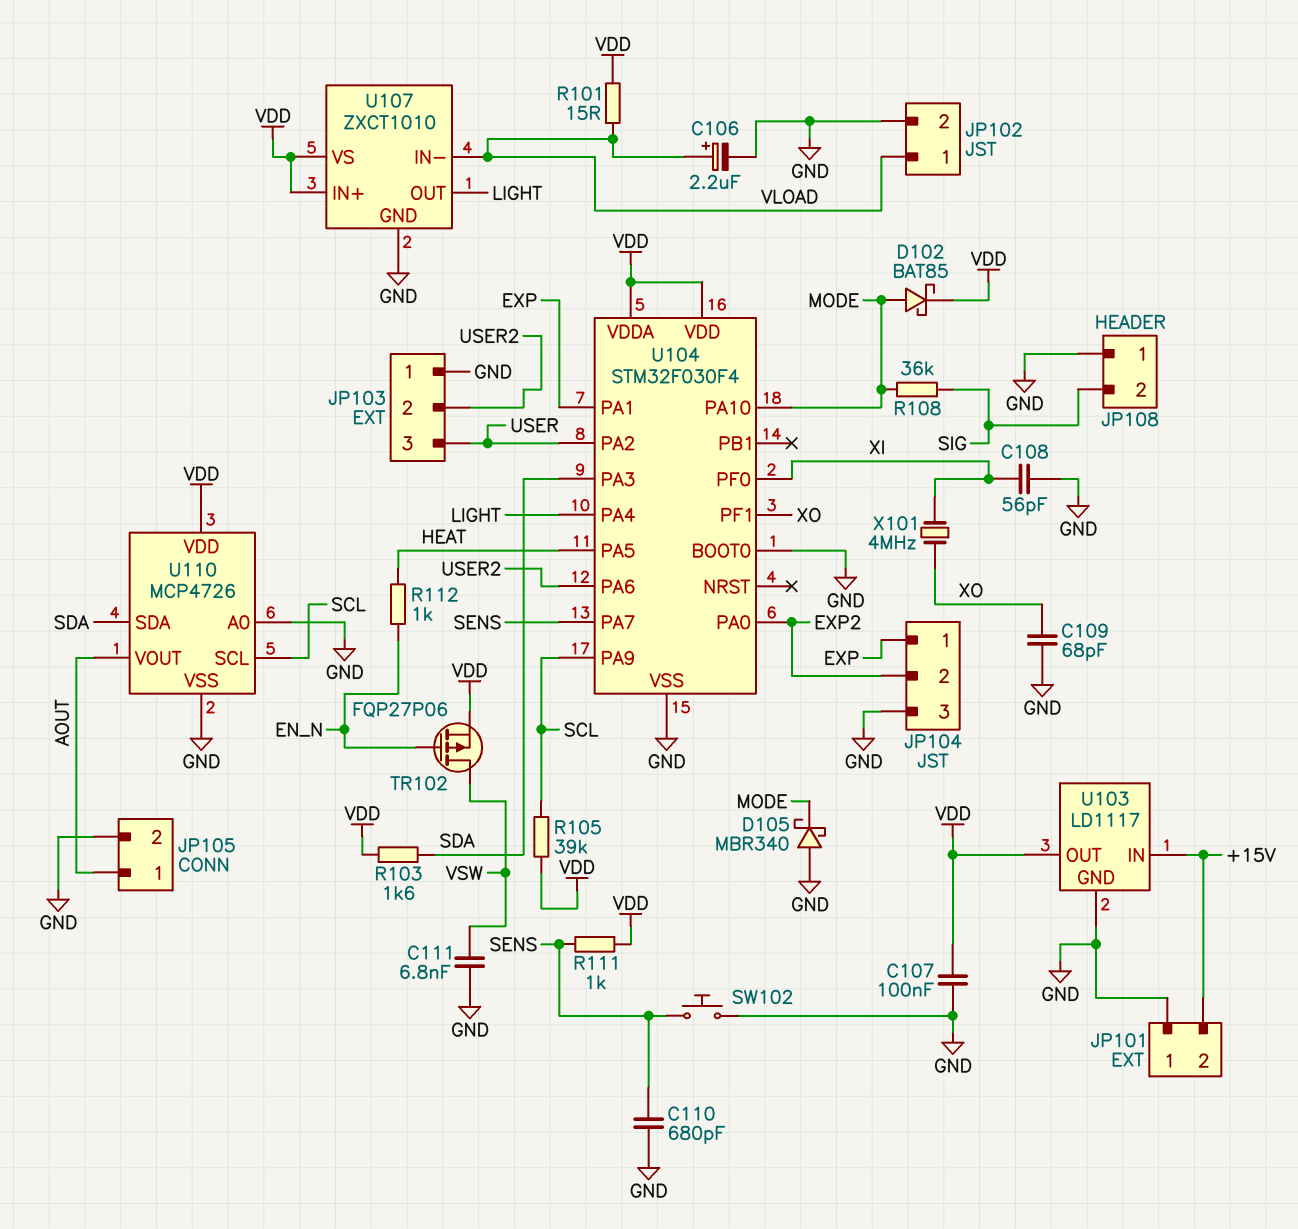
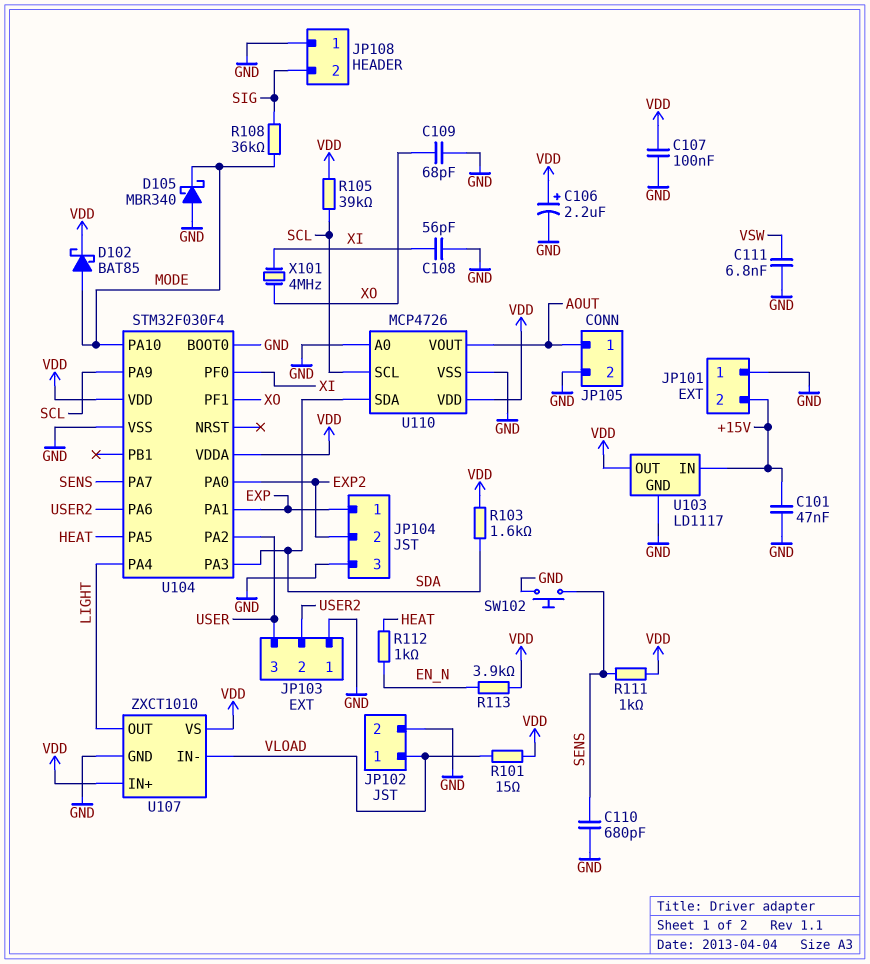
C101: none -> 47nF (+15V, GND)
C106: 2.2uF (plus VLOAD, minus GND) -> 2.2uF (plus VDD, minus GND)
R113: none -> 3.9k (EN_N, VDD)
TR102: PMOS FQP27P06 (G EN_N, D VSW, S VDD) -> none

